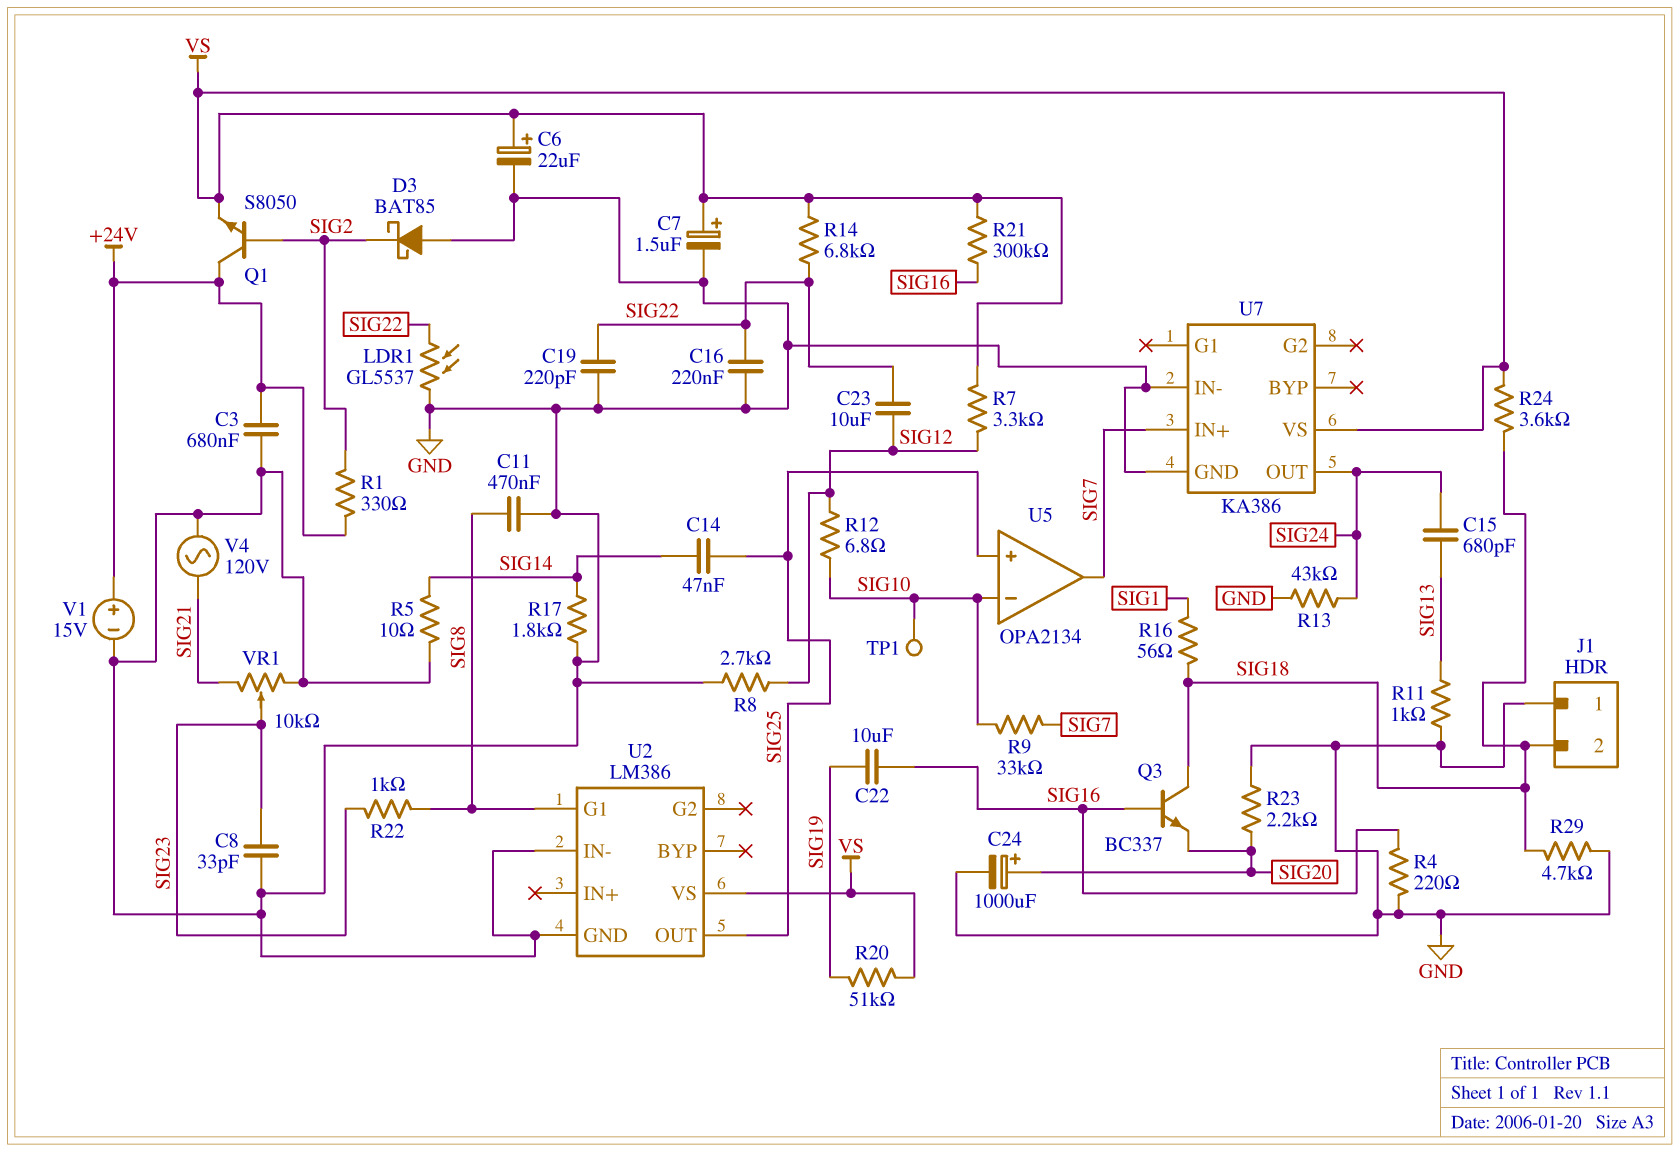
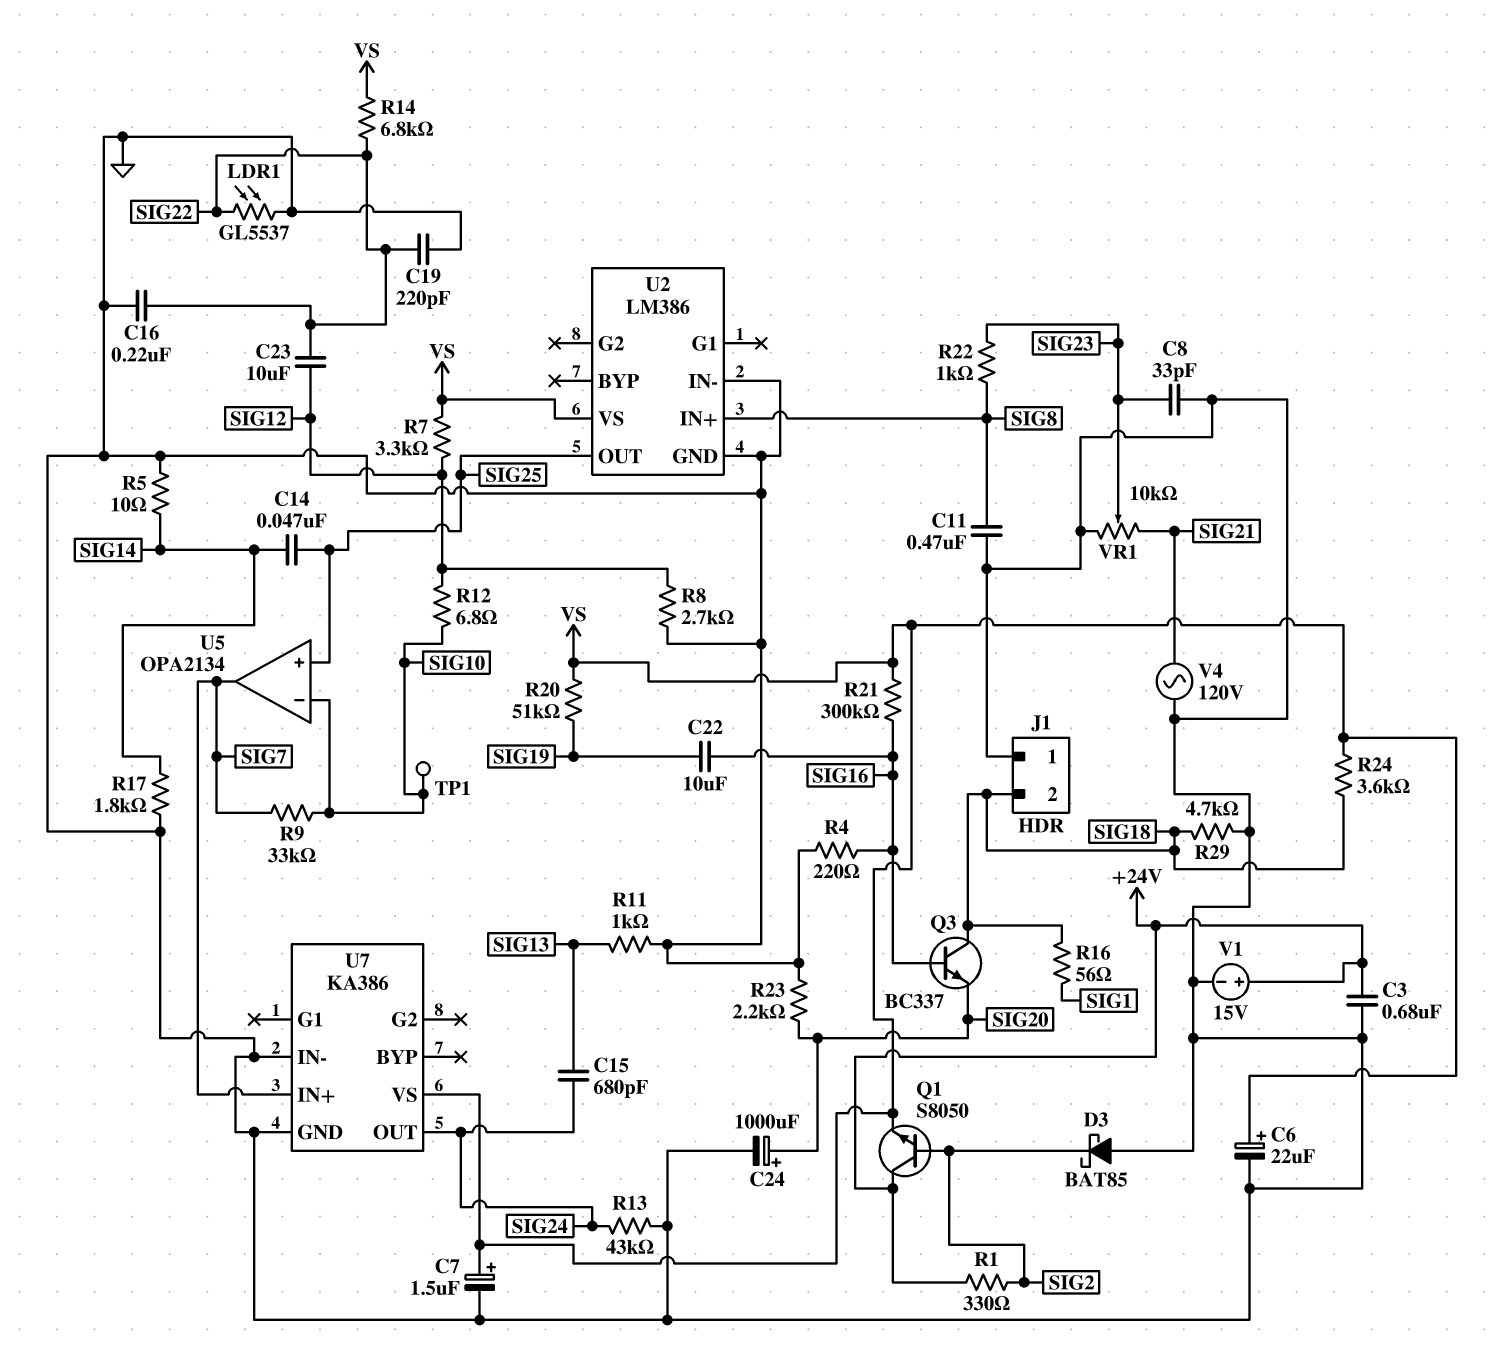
U2 pin G1: SIG8 -> none
U2 pin IN+: none -> SIG8

